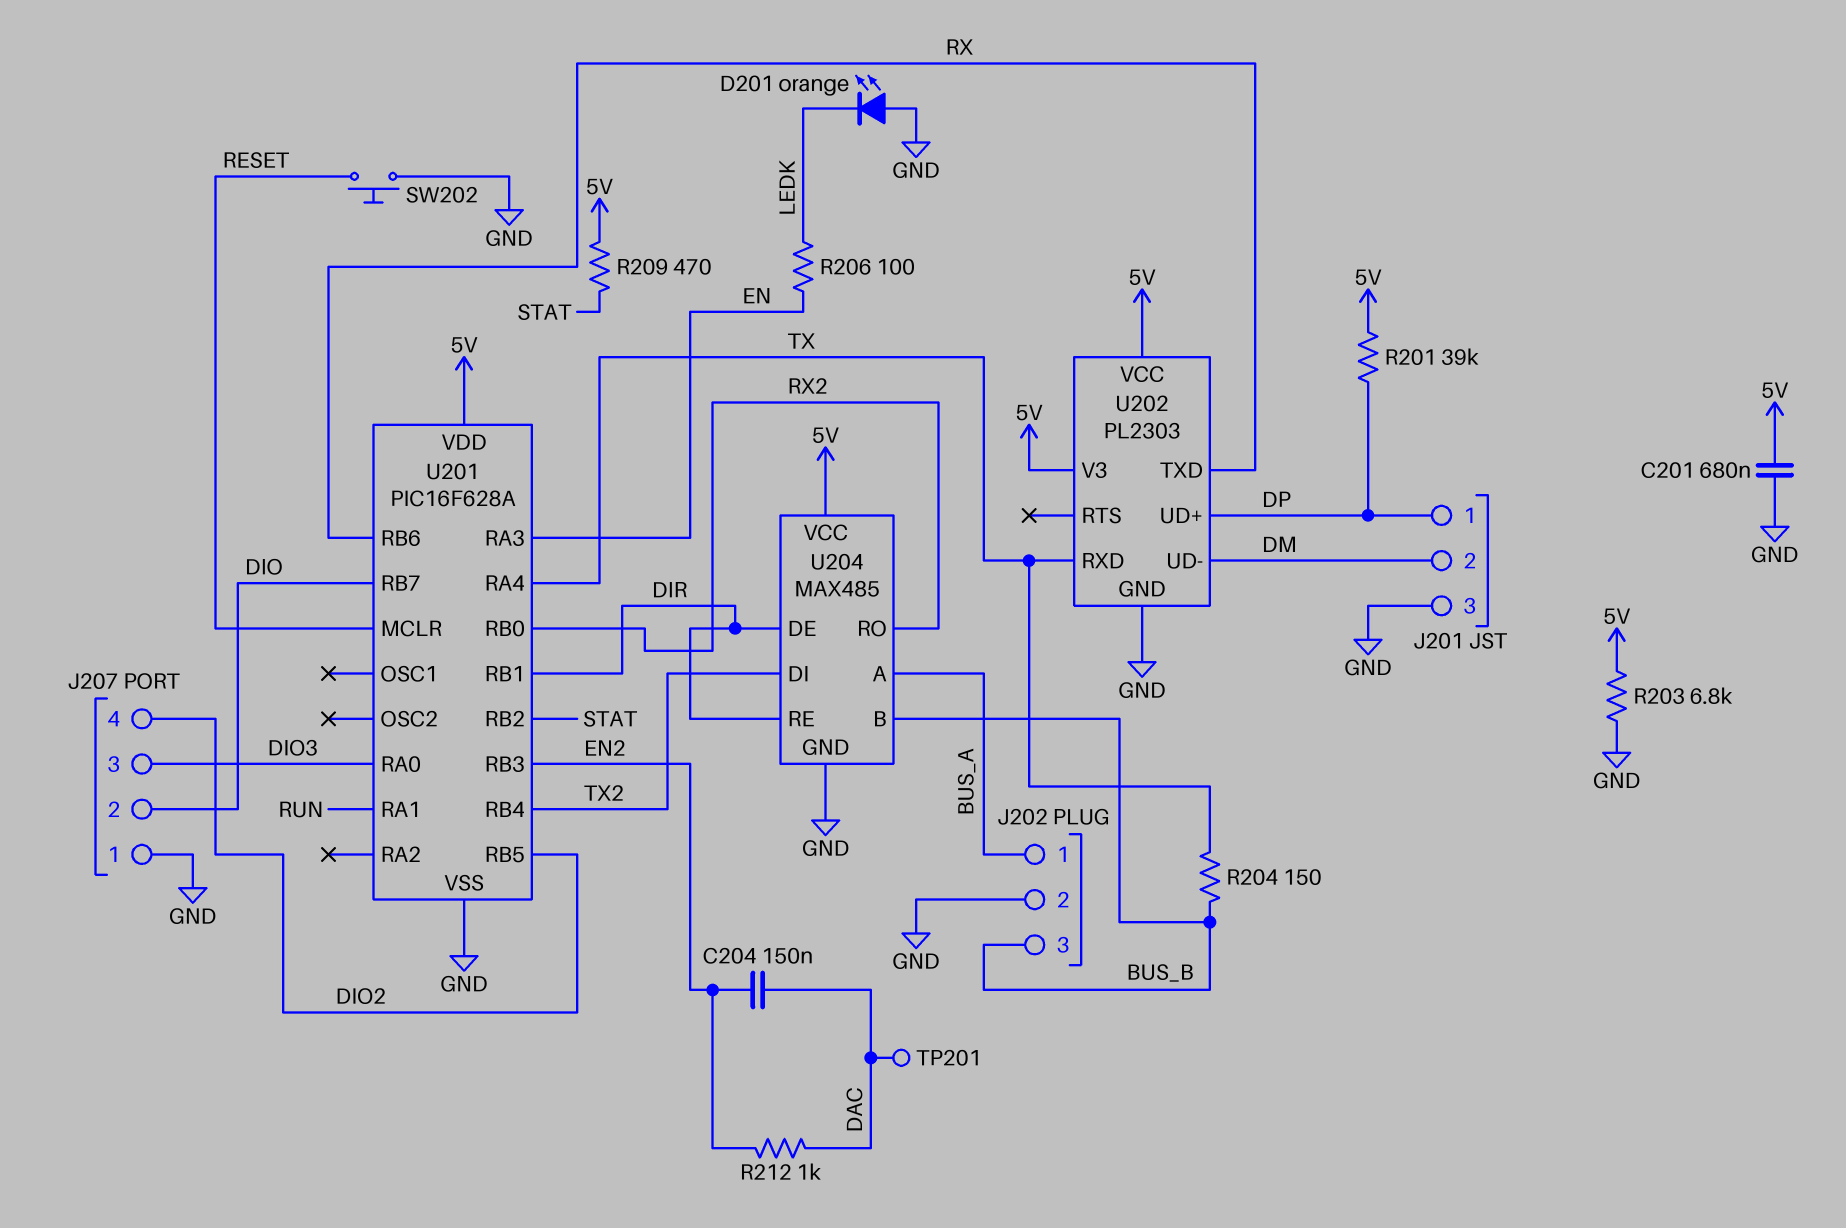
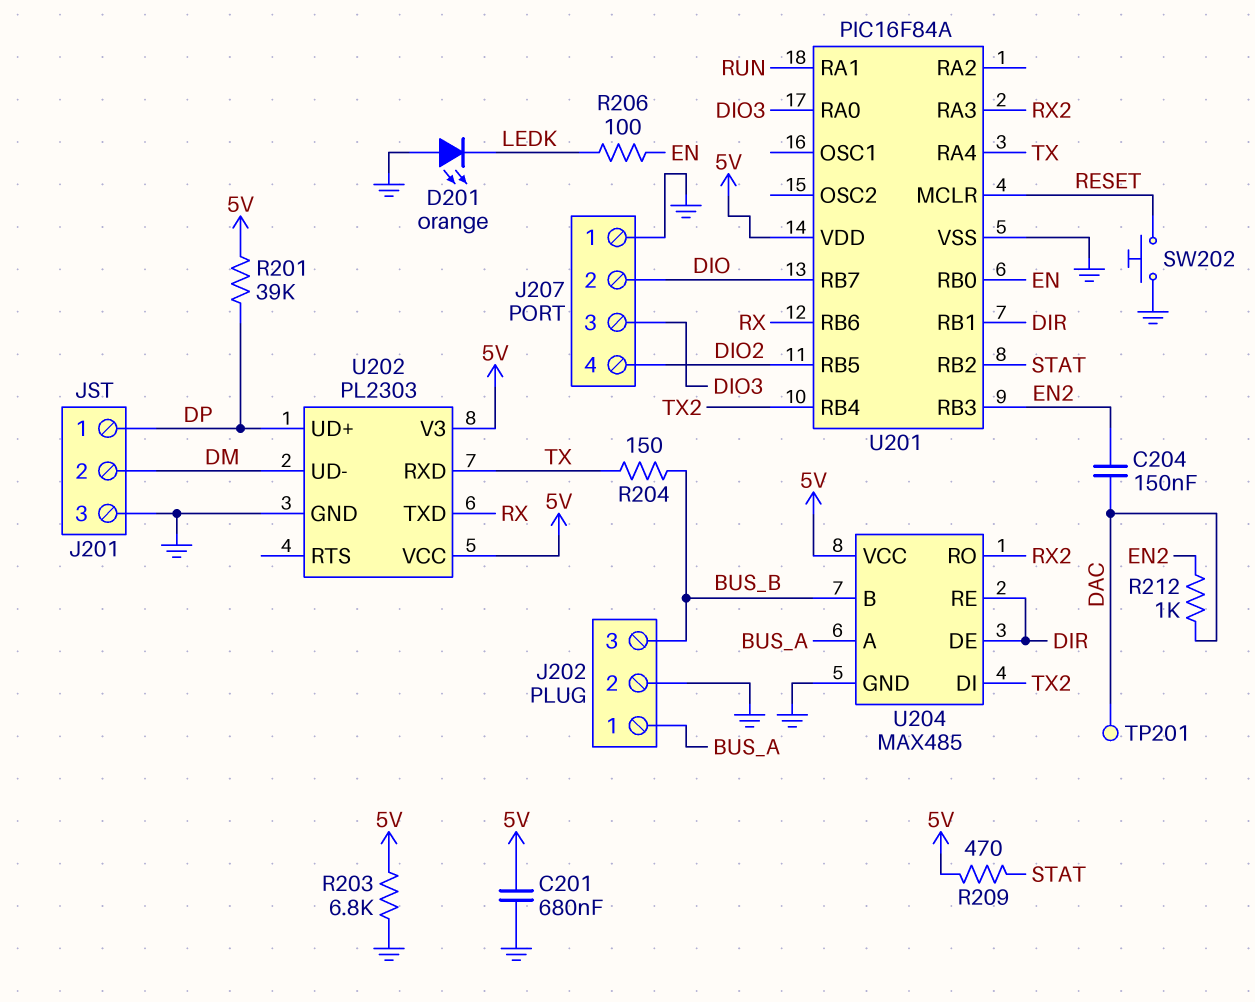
U201: PIC16F628A -> PIC16F84A
U201 pin RA3: EN -> RX2
U201 pin RB0: RX2 -> EN

